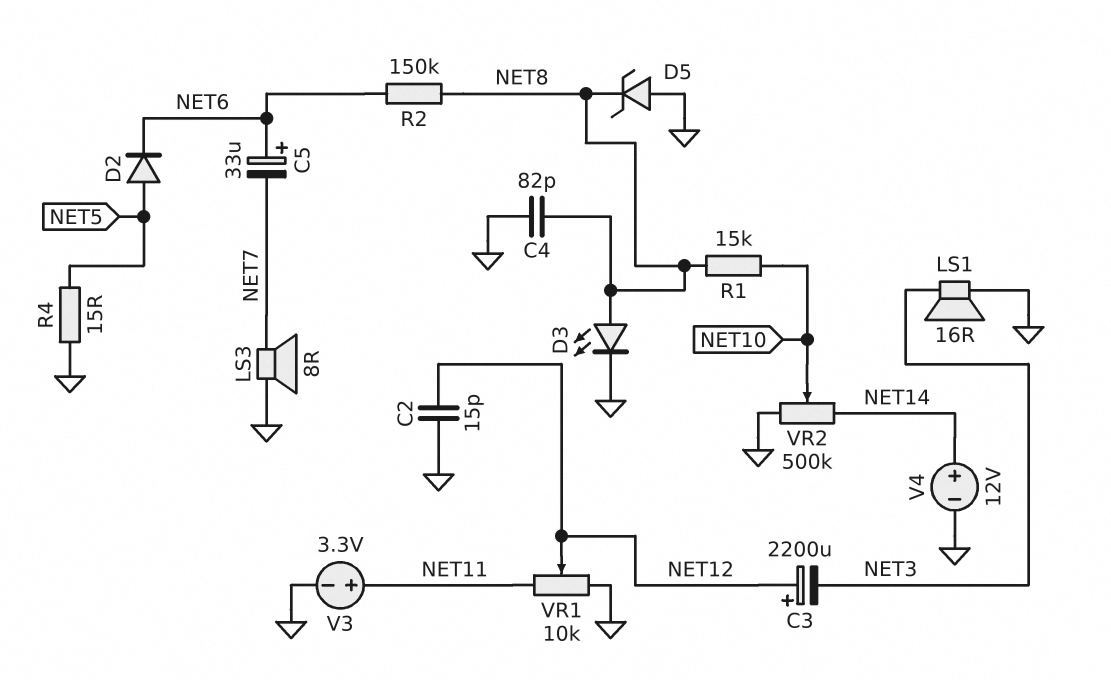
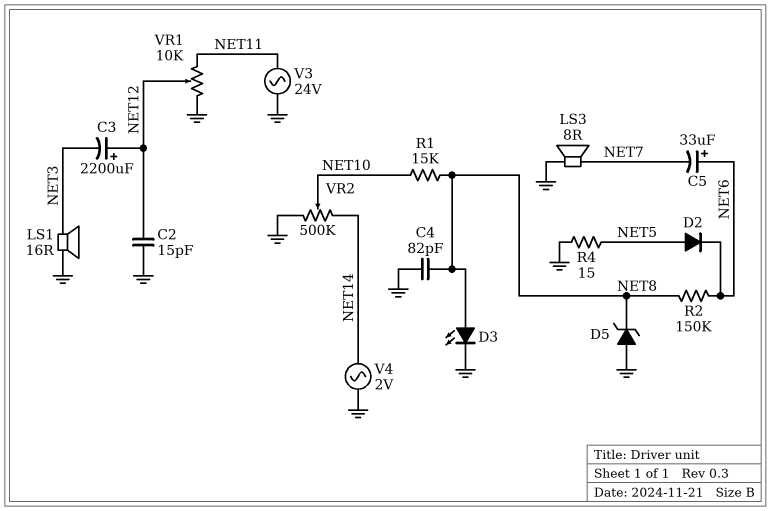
V3: 3.3V (plus NET11, minus GND) -> AC 24V (GND, NET11)
V4: 12V (plus NET14, minus GND) -> AC 2V (GND, NET14)

